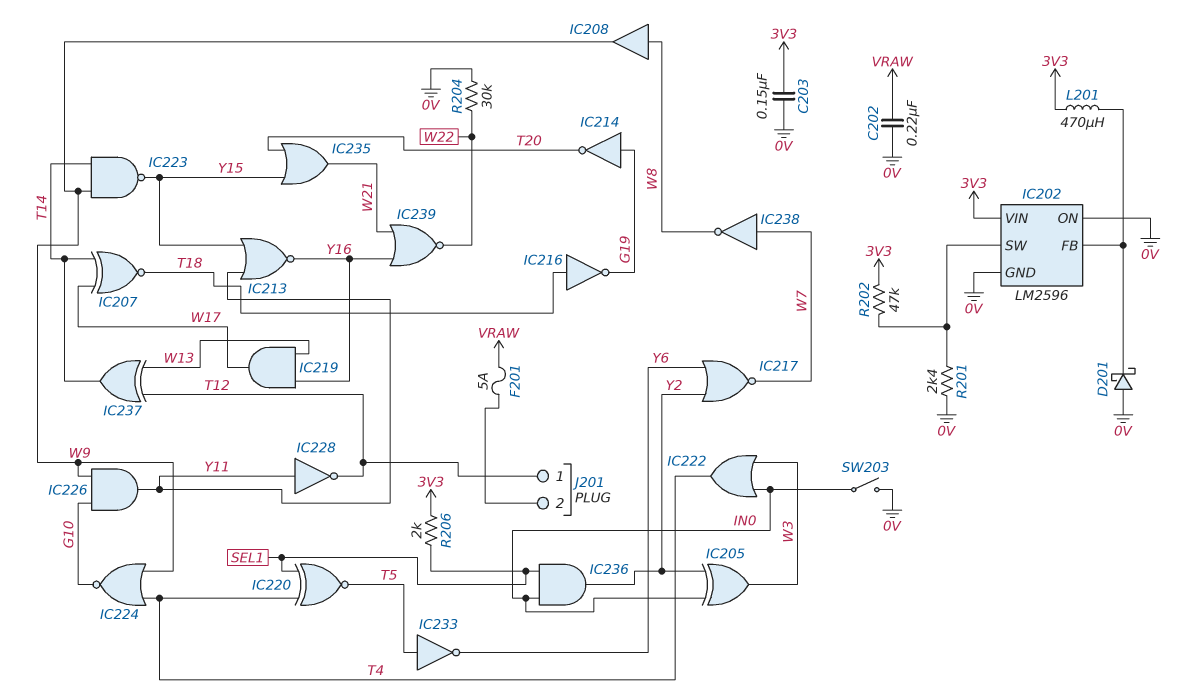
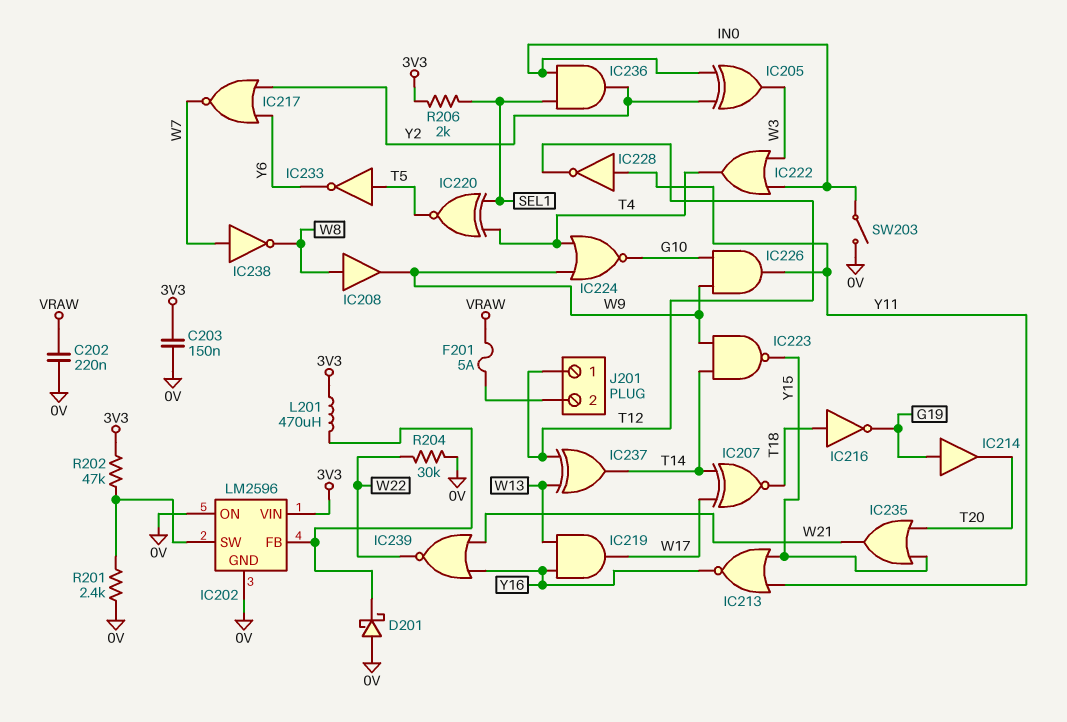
IC214: NOT (in G19, out T20) -> buffer (in G19, out T20)

